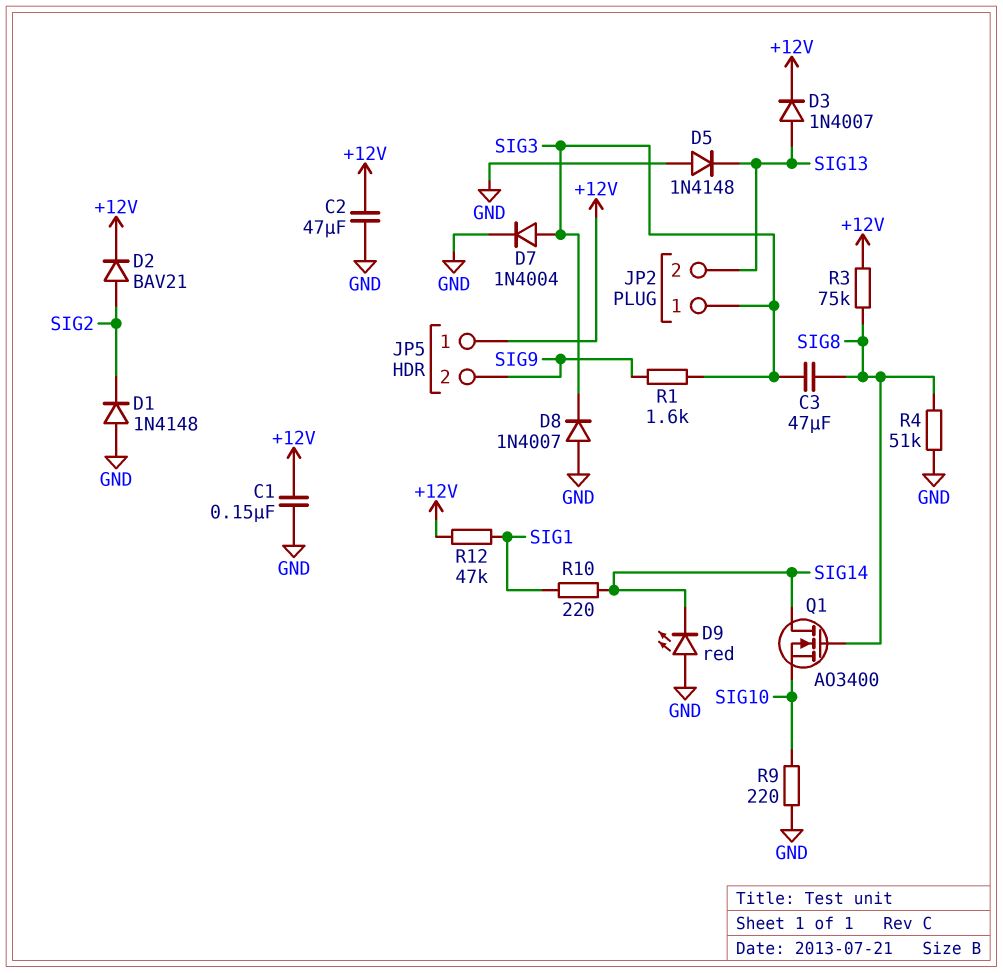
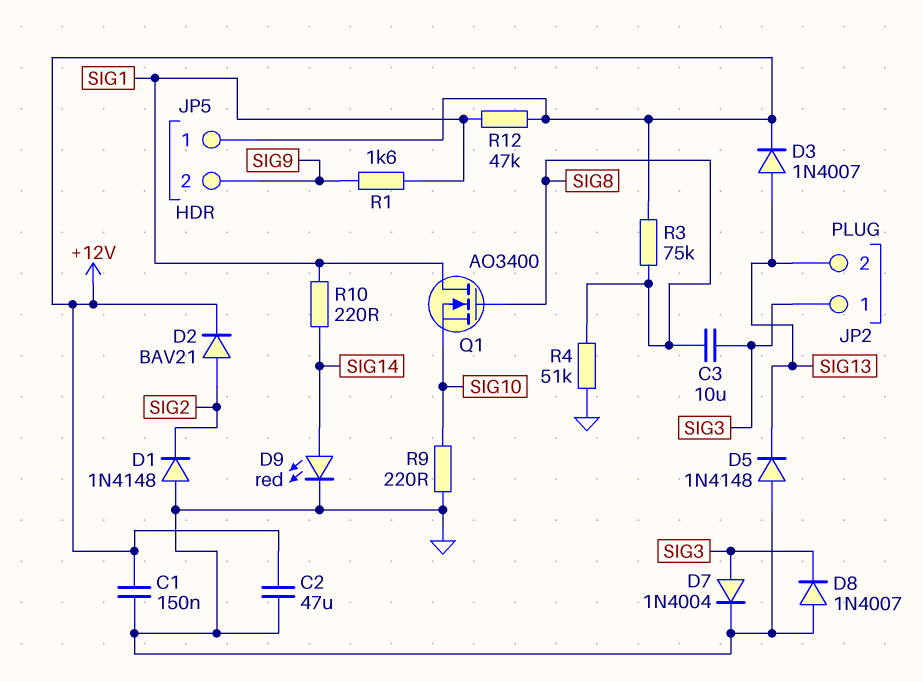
C3: 47uF (SIG3, SIG8) -> 10uF (SIG3, SIG8)
D9: LED red (A GND, K SIG14) -> LED red (A SIG14, K GND)
Q1: NMOS AO3400 (G SIG8, D SIG14, S SIG10) -> NMOS AO3400 (G SIG8, D SIG1, S SIG10)
R1: 1.6k (SIG3, SIG9) -> 1.6k (SIG1, SIG9)

